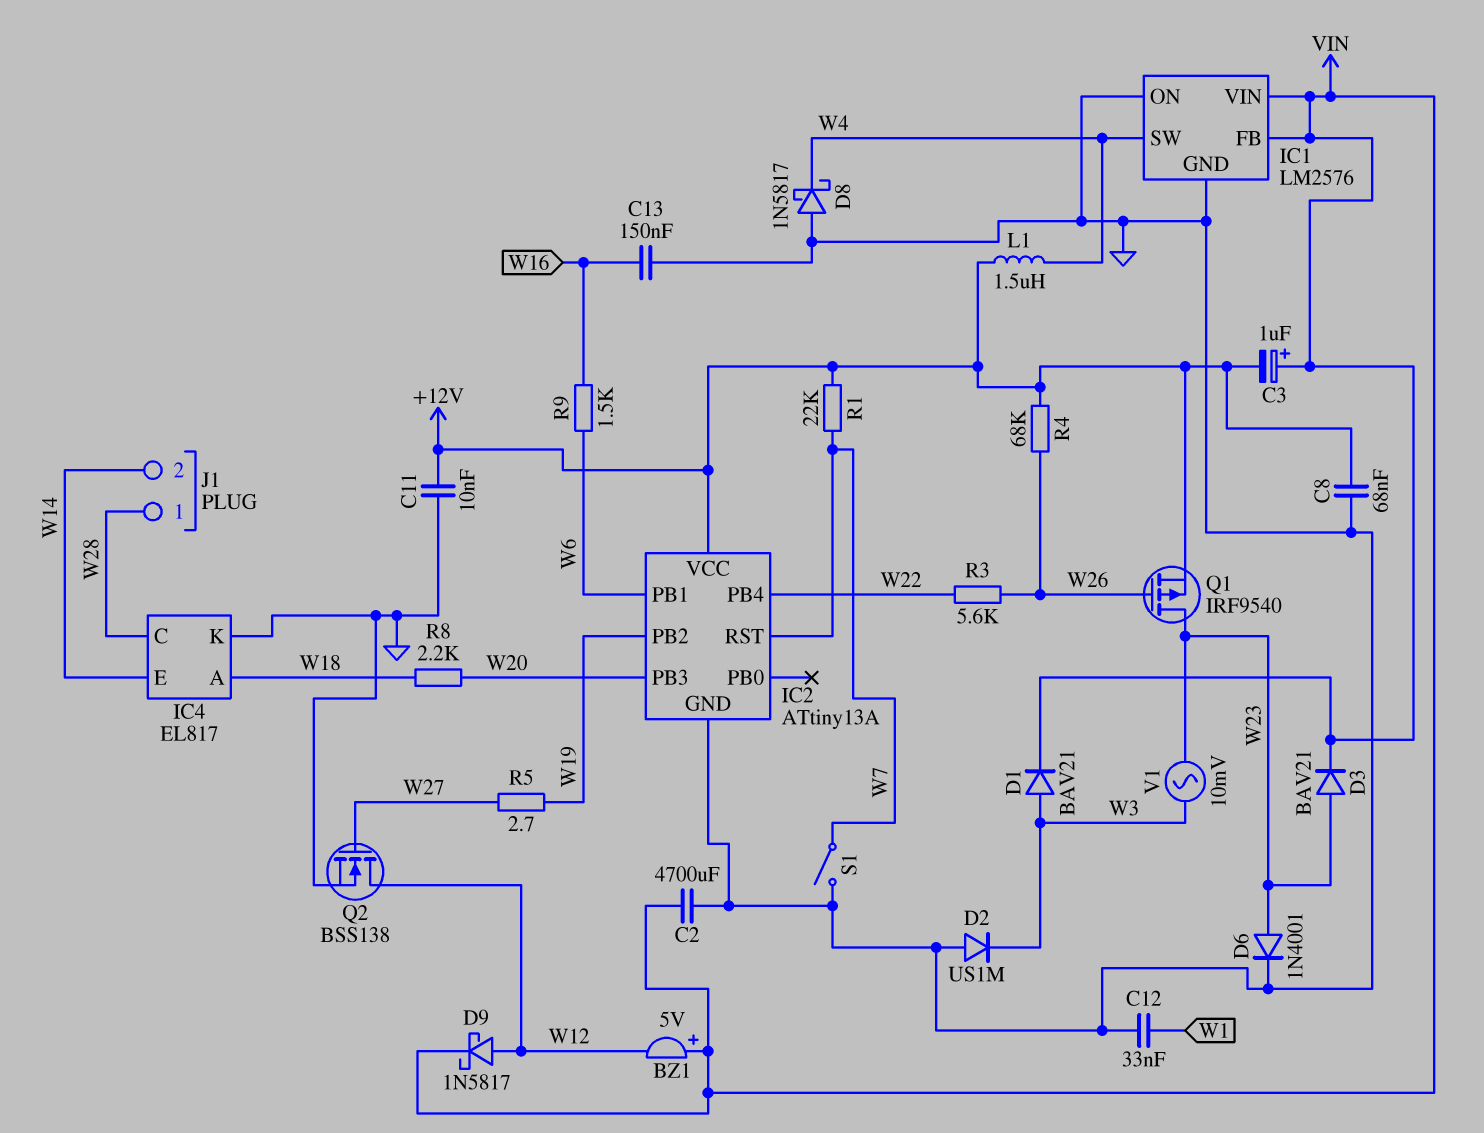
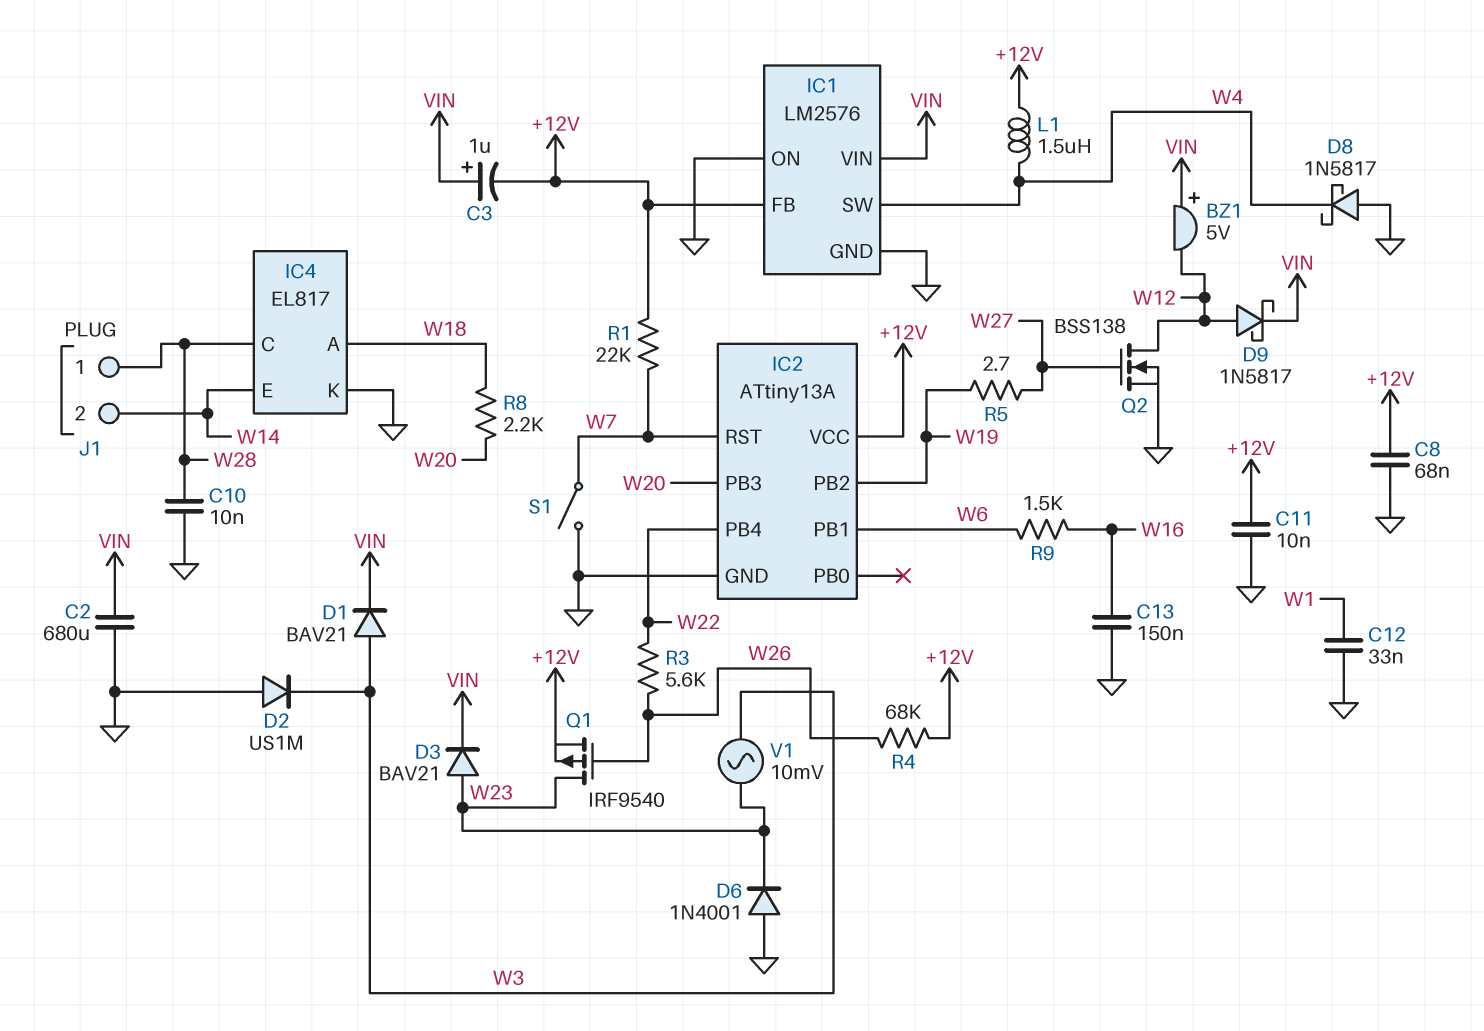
C2: 4700uF (GND, VIN) -> 680uF (GND, VIN)
C10: none -> 10nF (GND, W28)
D6: diode 1N4001 (A W23, K GND) -> diode 1N4001 (A GND, K W23)
IC1 pin FB: VIN -> +12V

